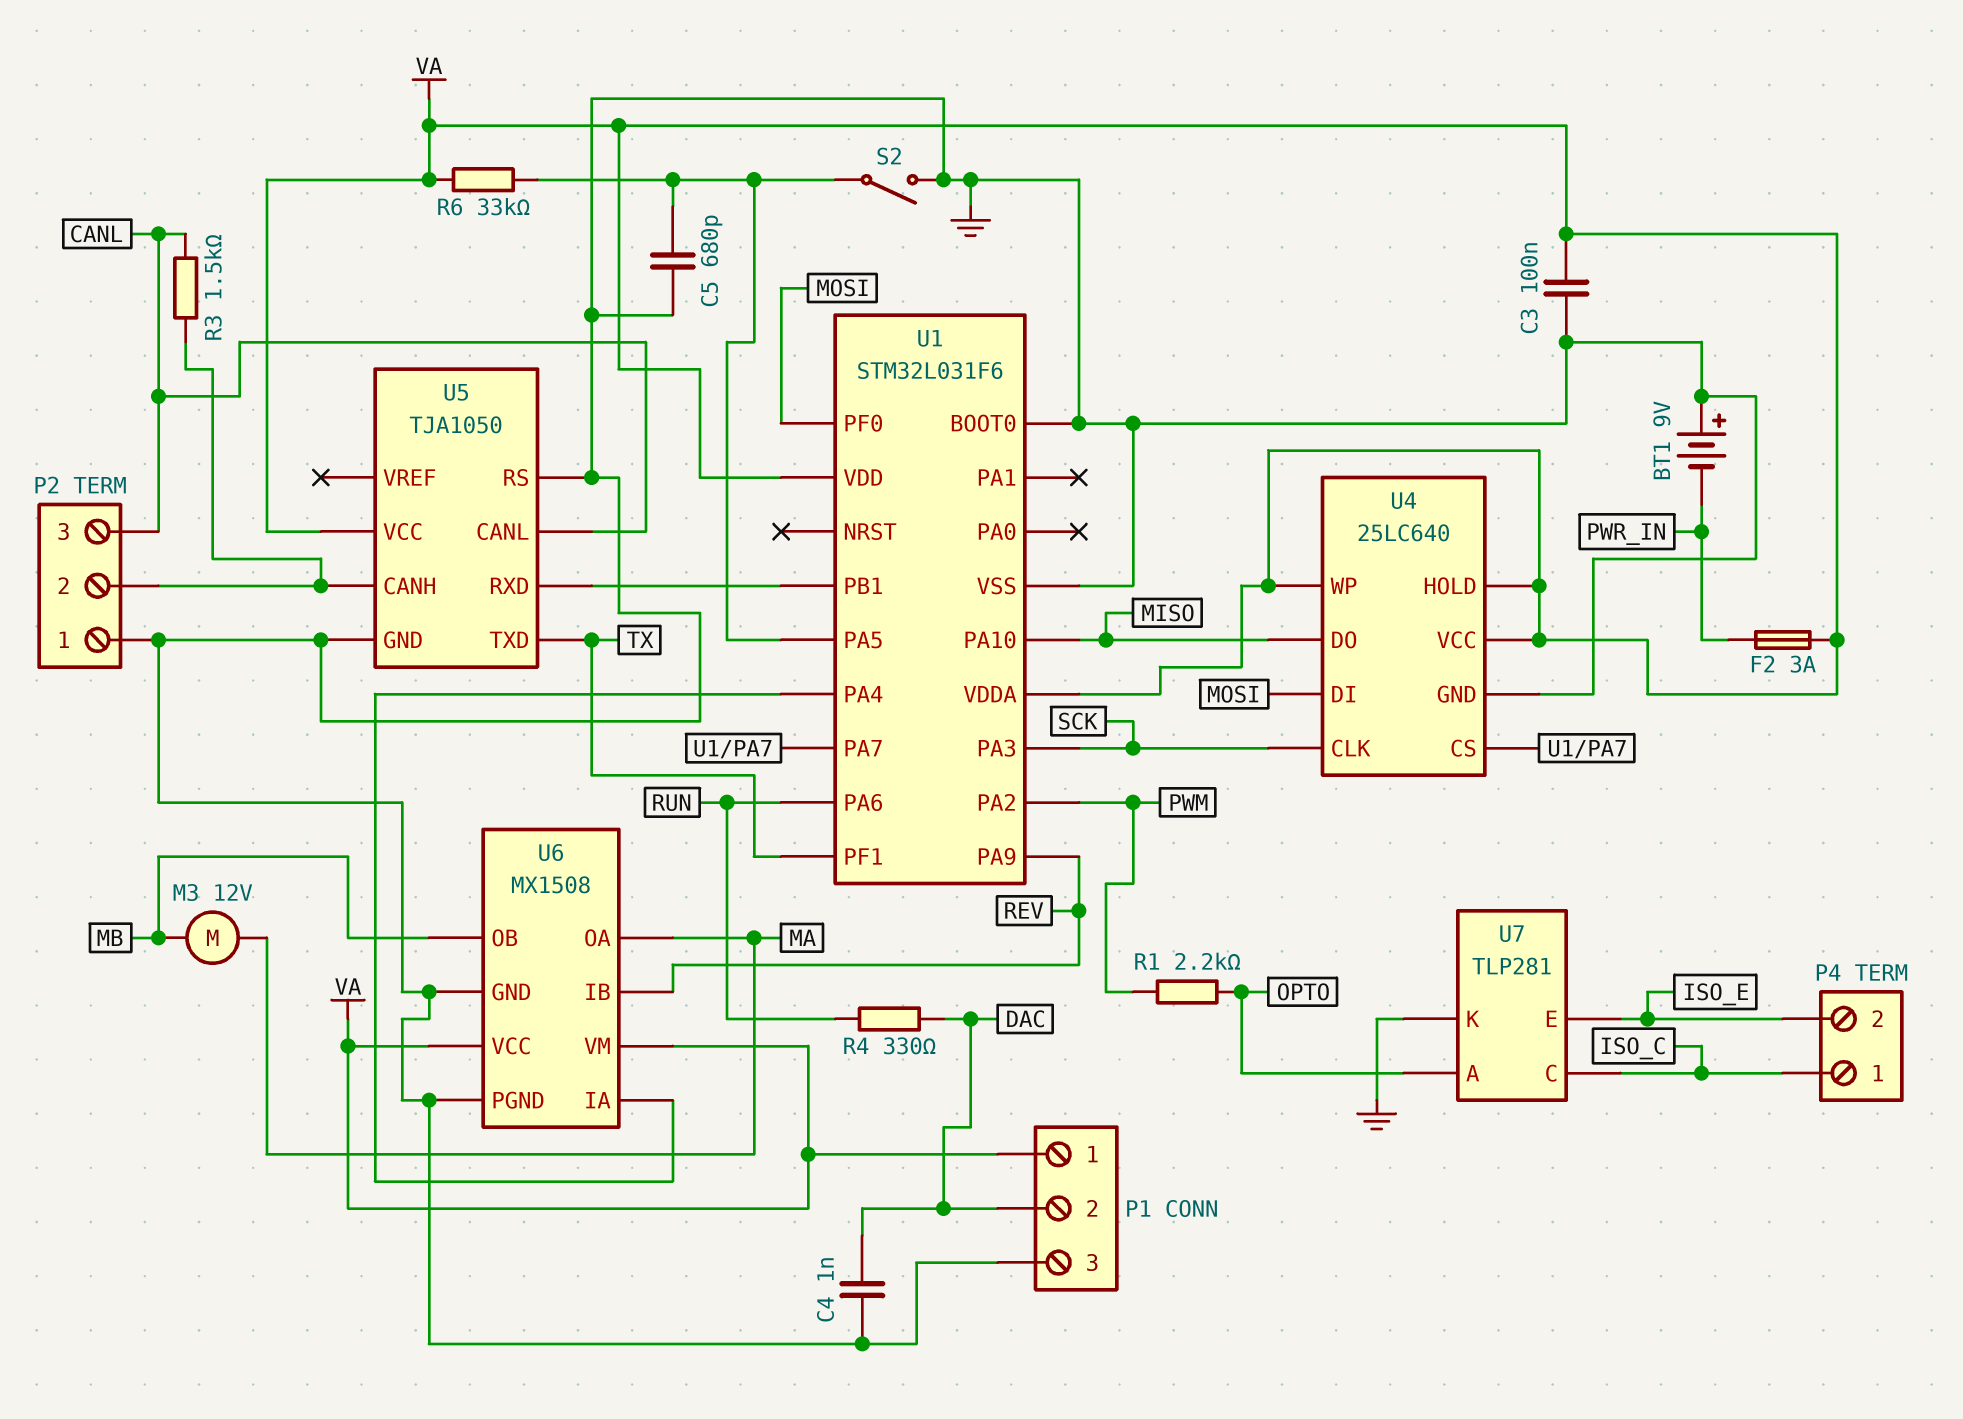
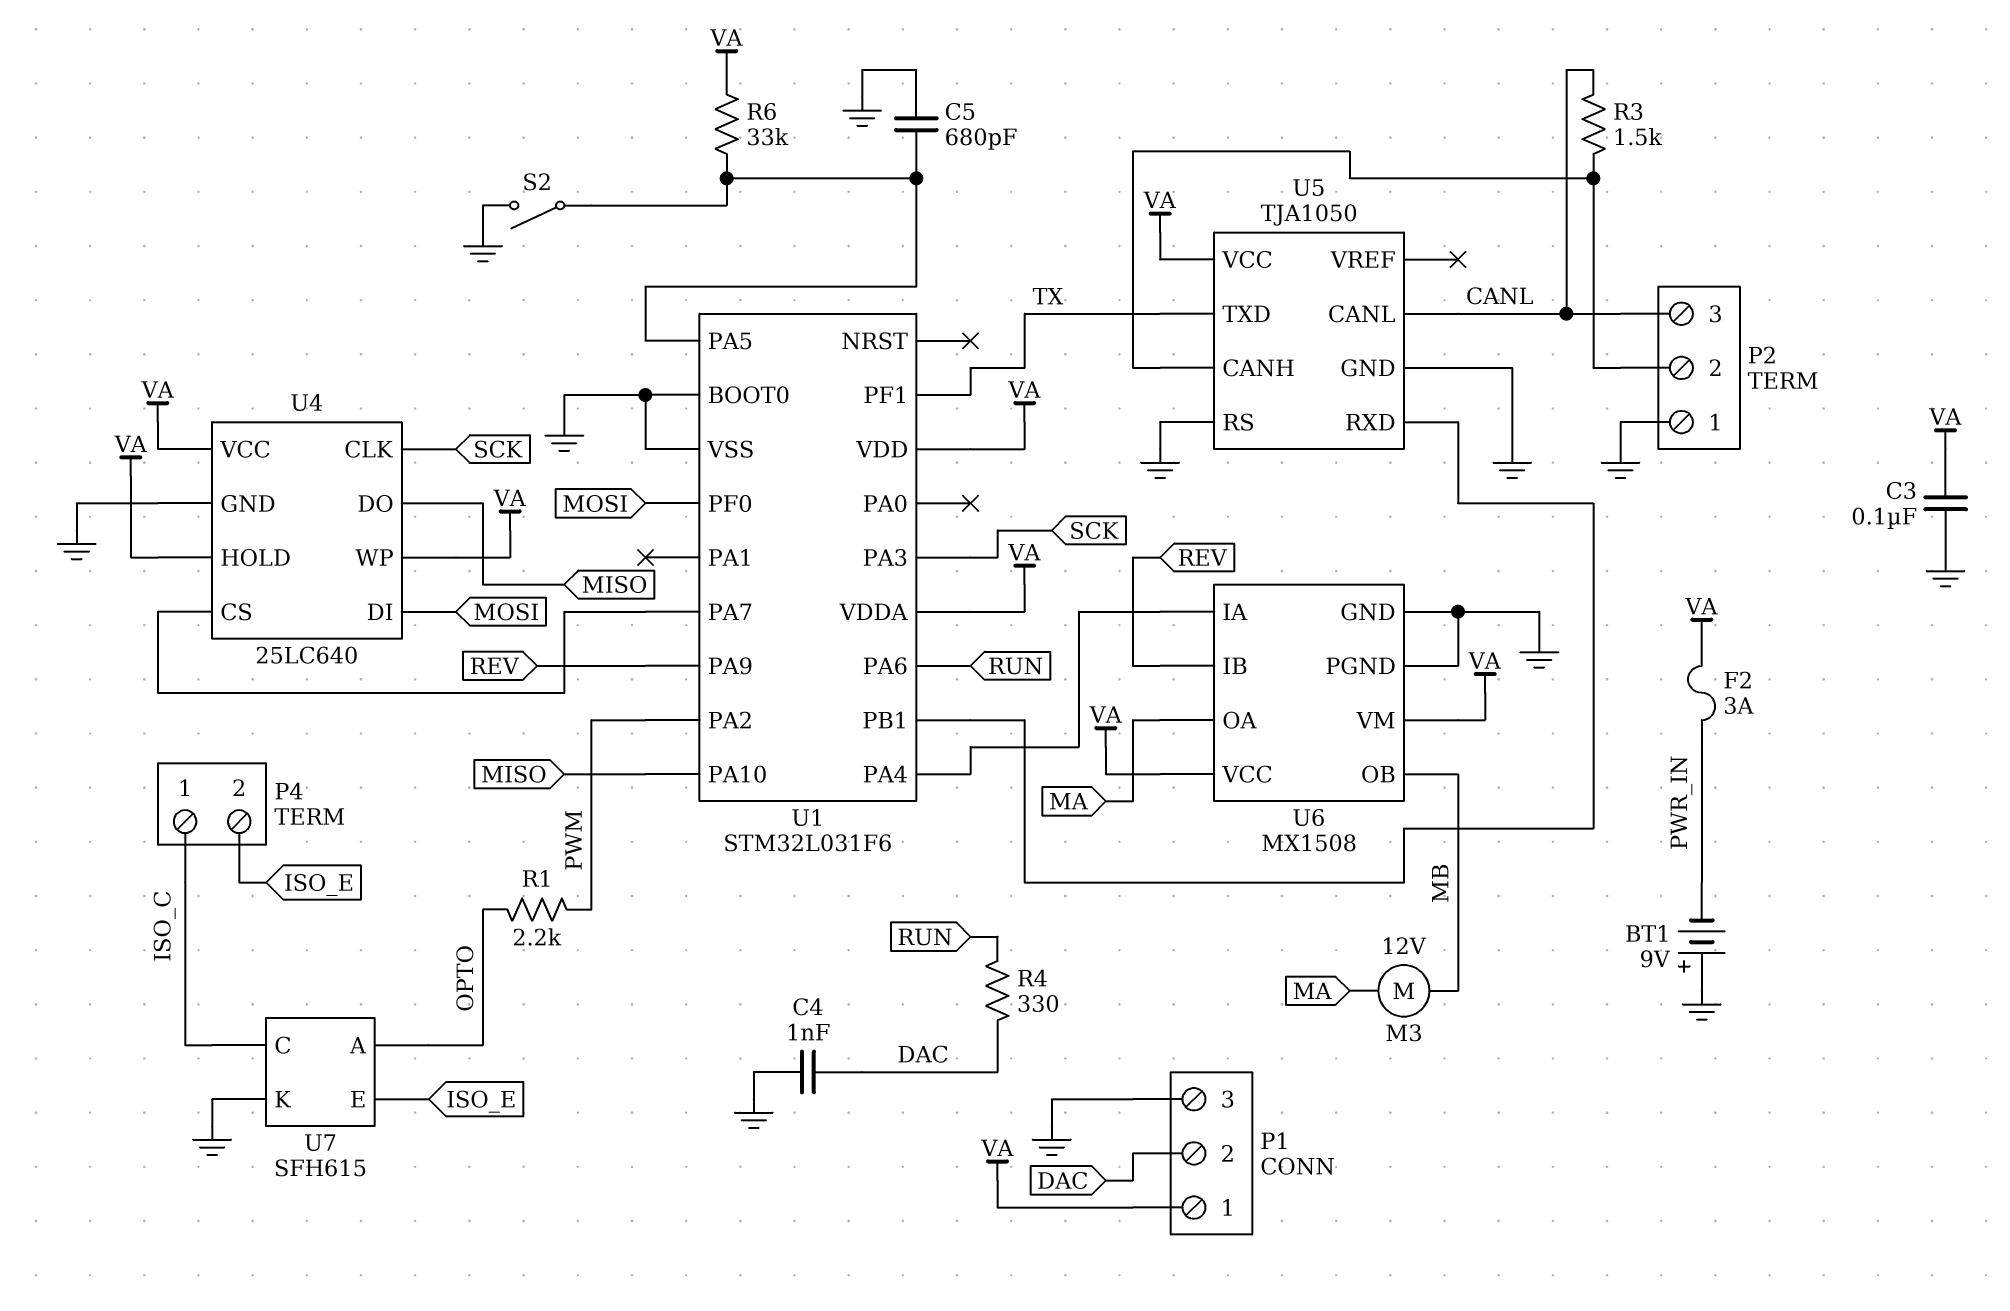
U7: TLP281 -> SFH615

